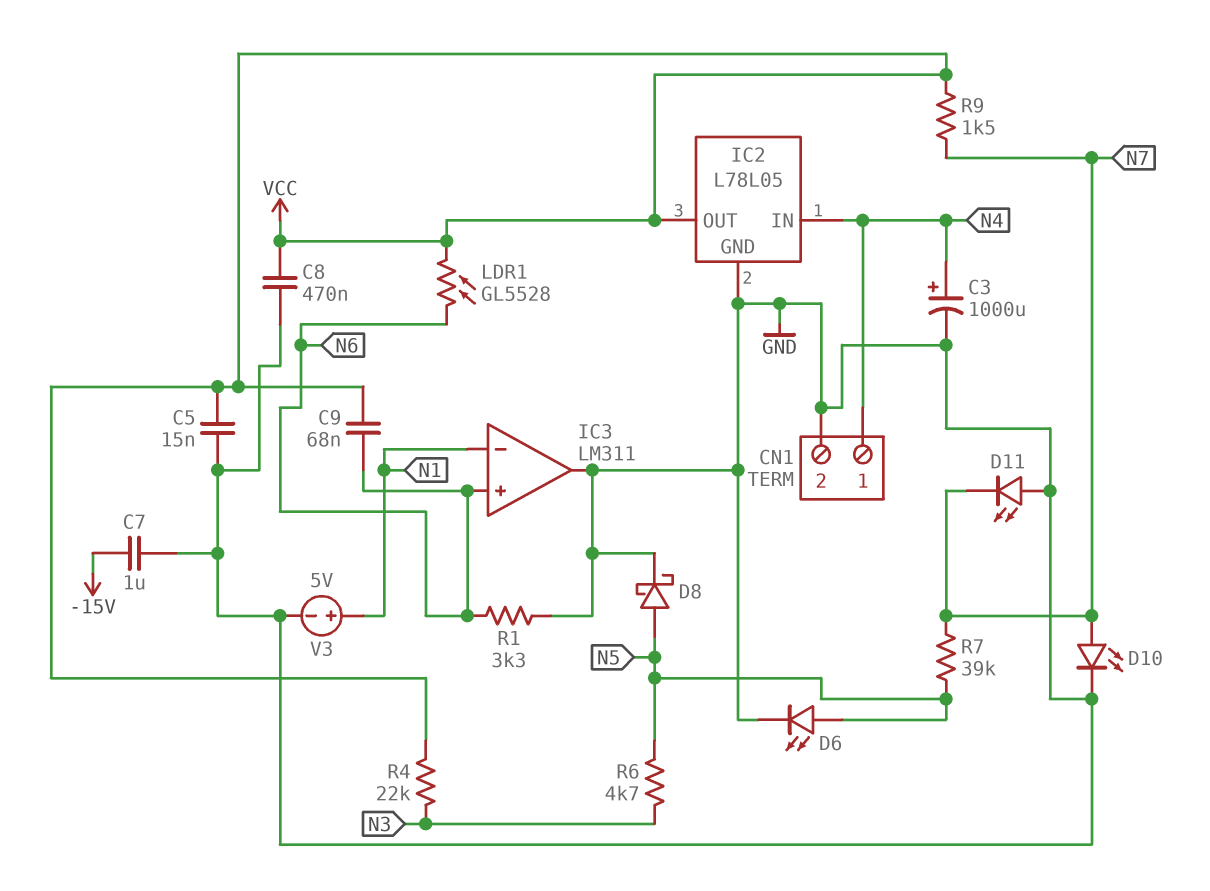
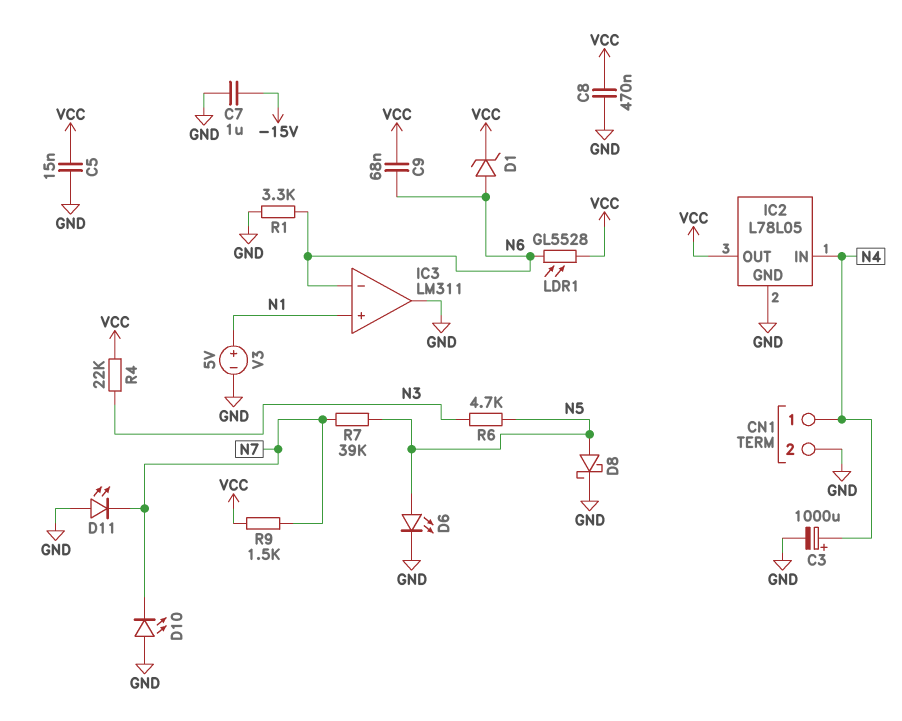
D1: none -> zener (A N6, K VCC)
D10: LED (A N7, K GND) -> LED (A GND, K N7)
IC3 pin in+: N6 -> N1
IC3 pin in-: N1 -> N6

